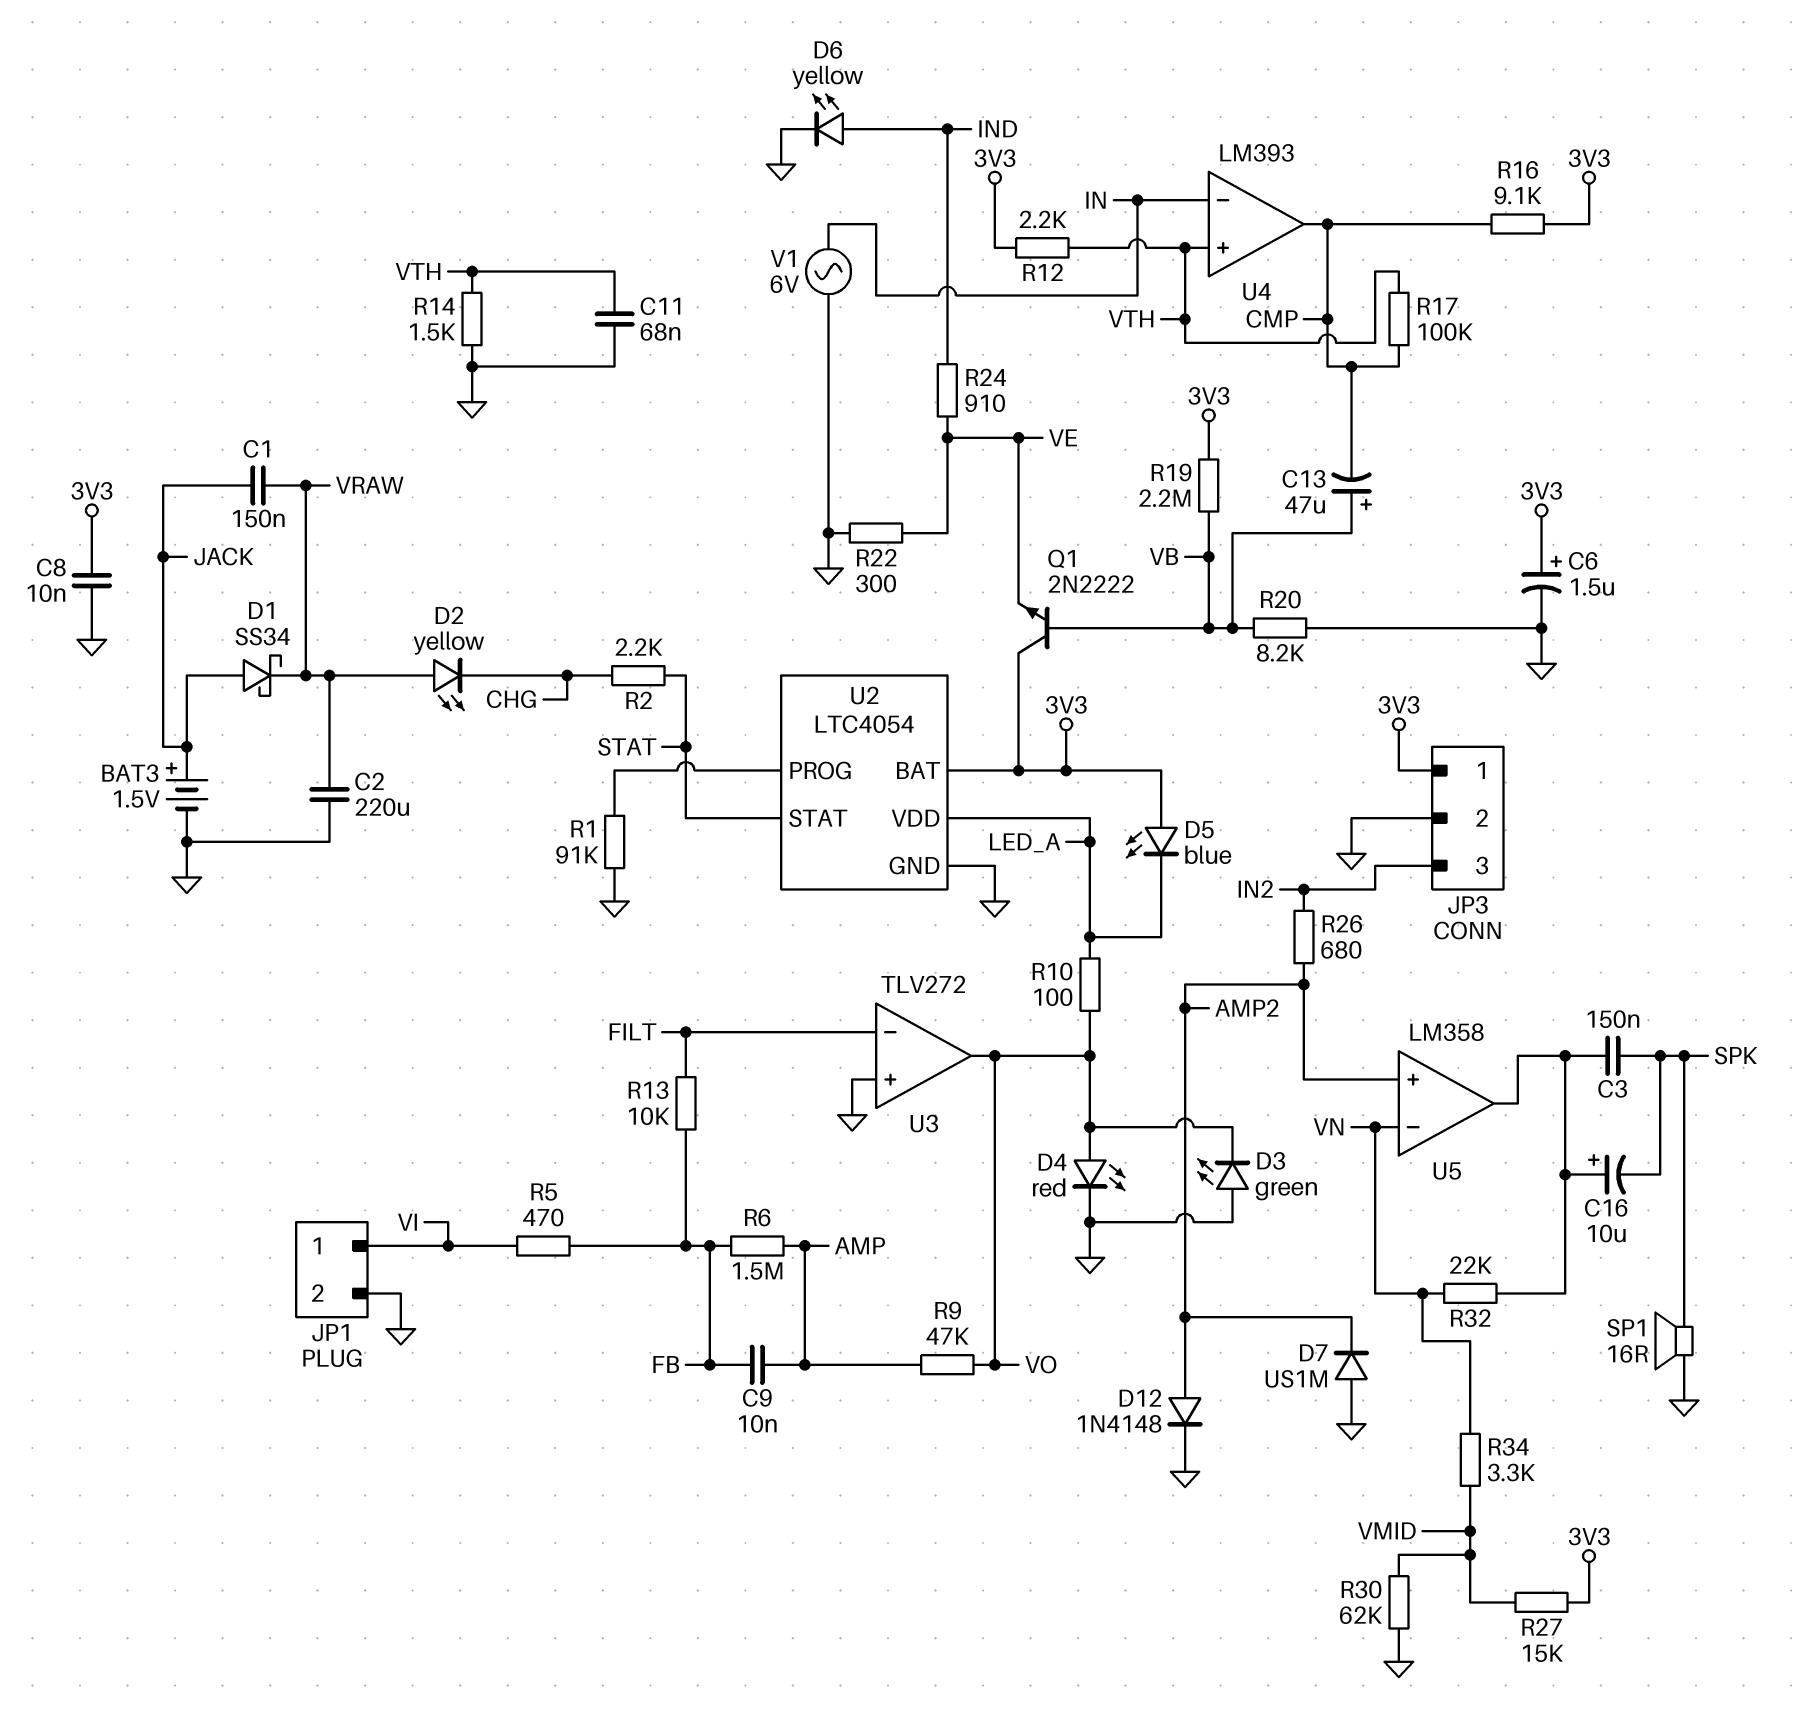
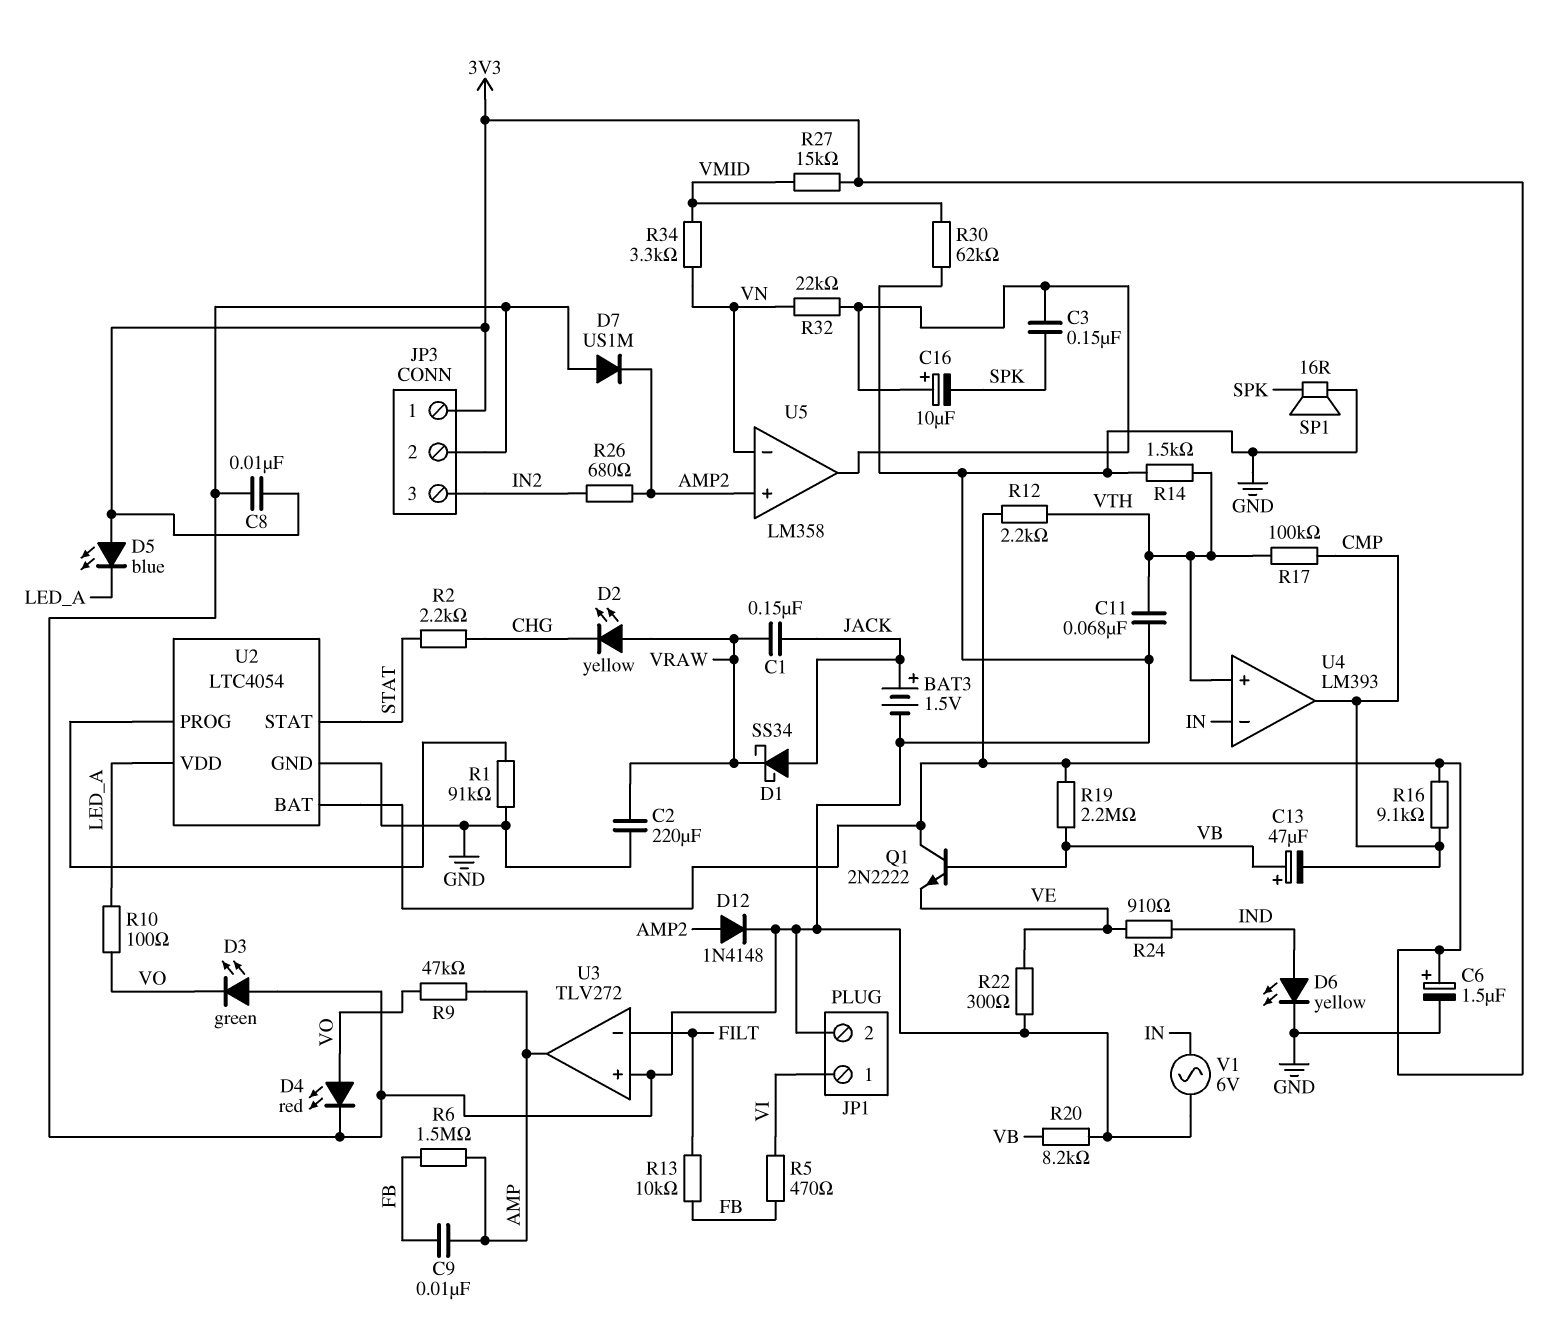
U3 pin out: VO -> AMP

